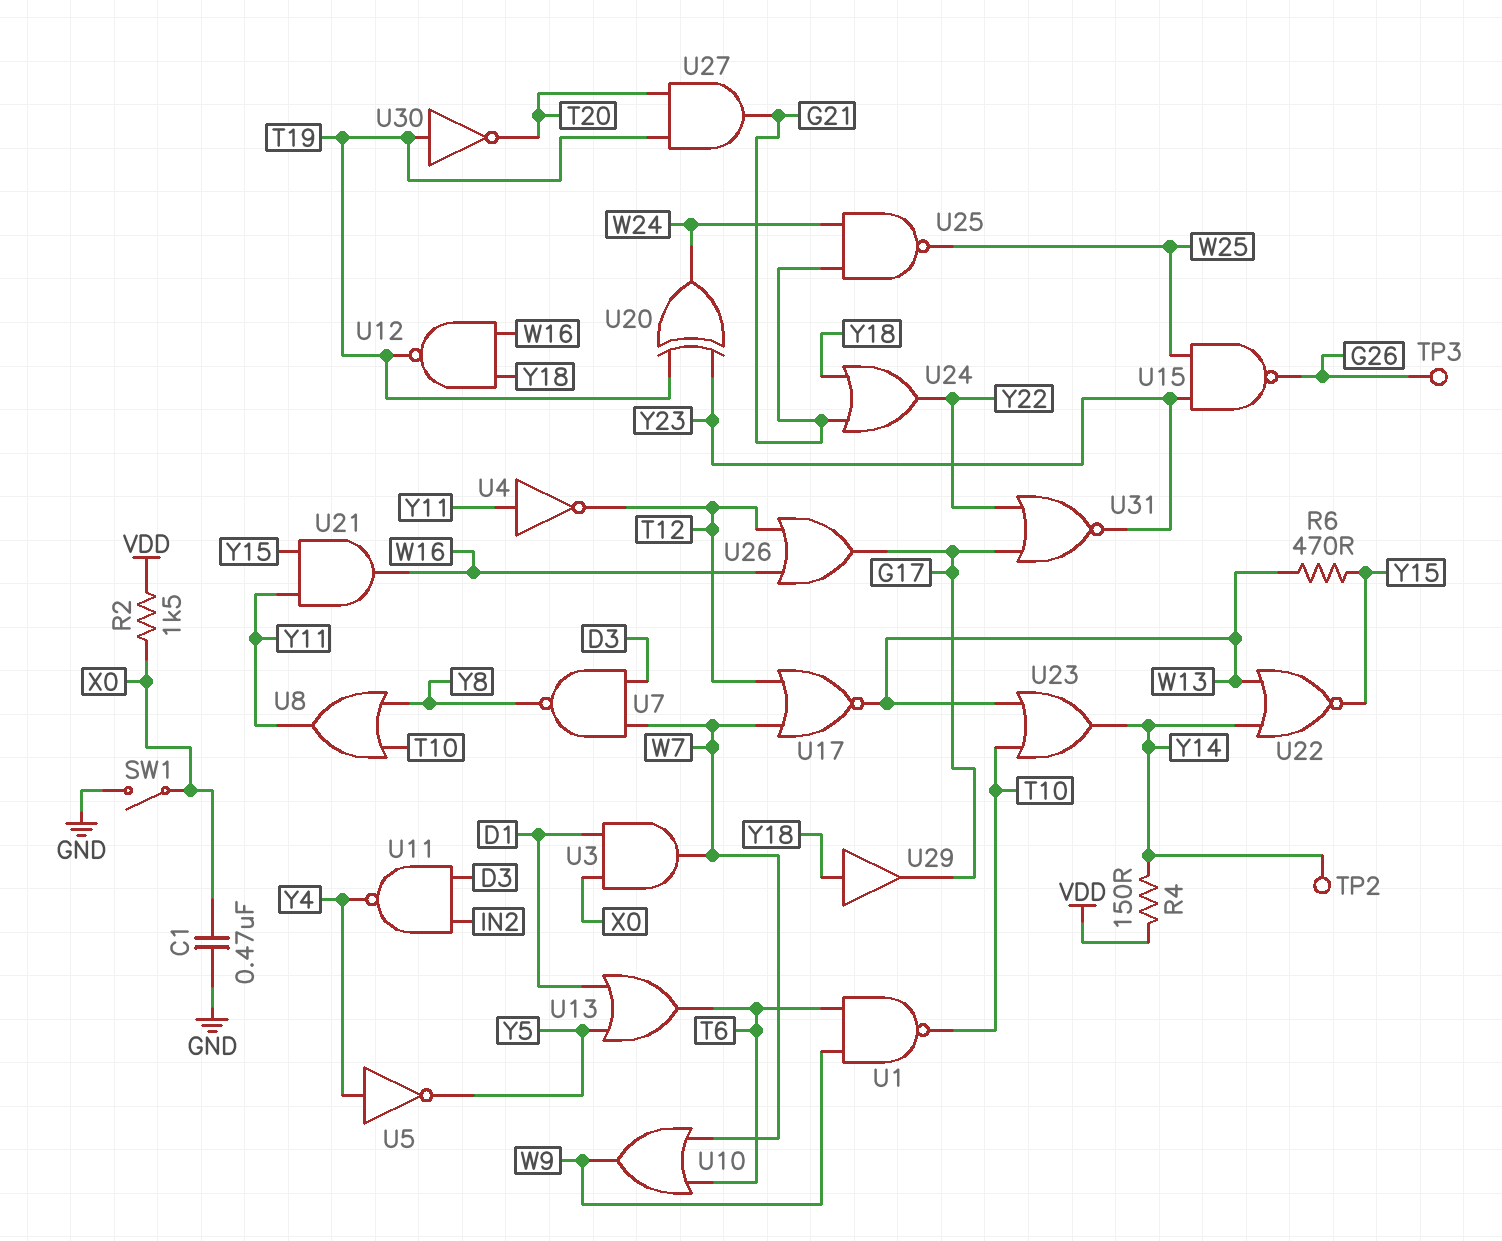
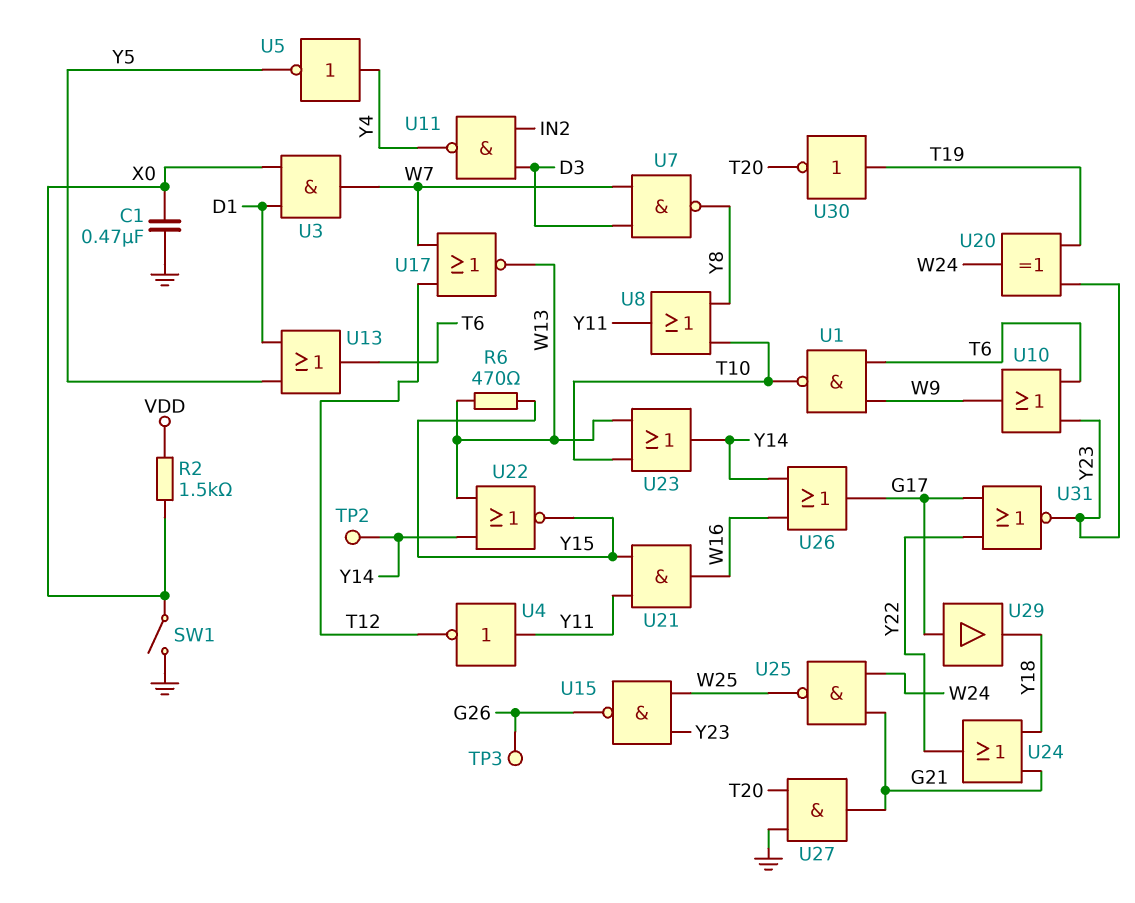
R4: 150 (VDD, Y14) -> none
U10: OR (in T6, in W7, out W9) -> OR (in T6, in Y23, out W9)
U12: NAND (in W16, in Y18, out T19) -> none
U26: OR (in T12, in W16, out G17) -> OR (in W16, in Y14, out G17)
U27: AND (in T19, in T20, out G21) -> AND (in GND, in T20, out G21)
U29: buffer (in Y18, out G17) -> buffer (in G17, out Y18)

